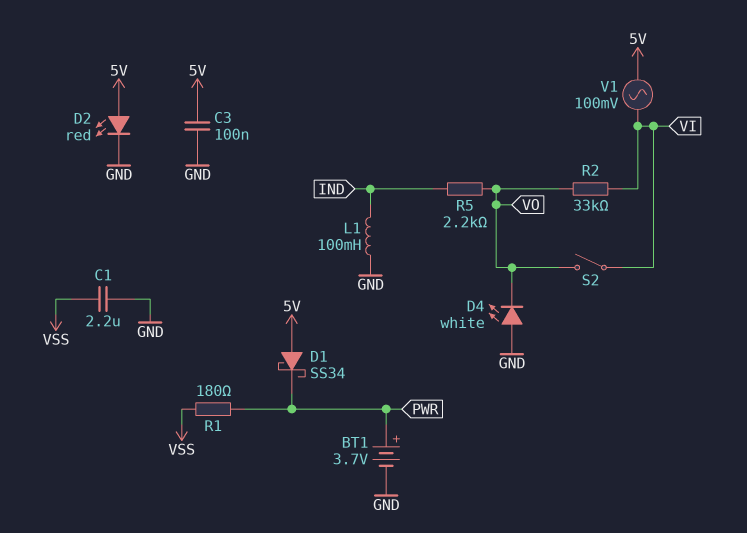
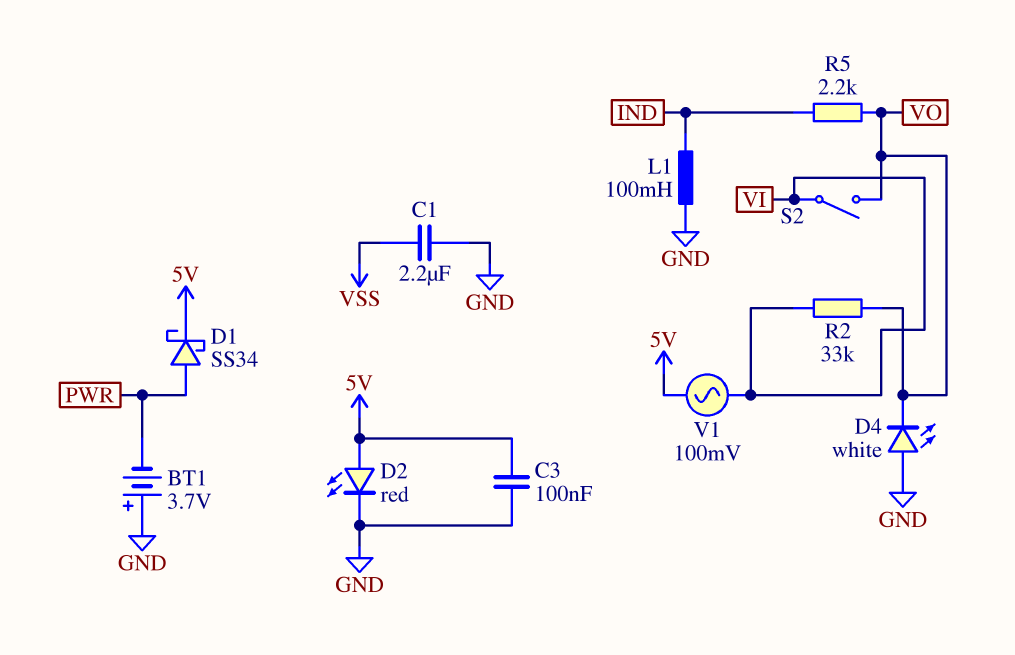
BT1: 3.7V (plus PWR, minus GND) -> 3.7V (plus GND, minus PWR)
D1: schottky SS34 (A 5V, K PWR) -> schottky SS34 (A PWR, K 5V)
R1: 180 (PWR, VSS) -> none

